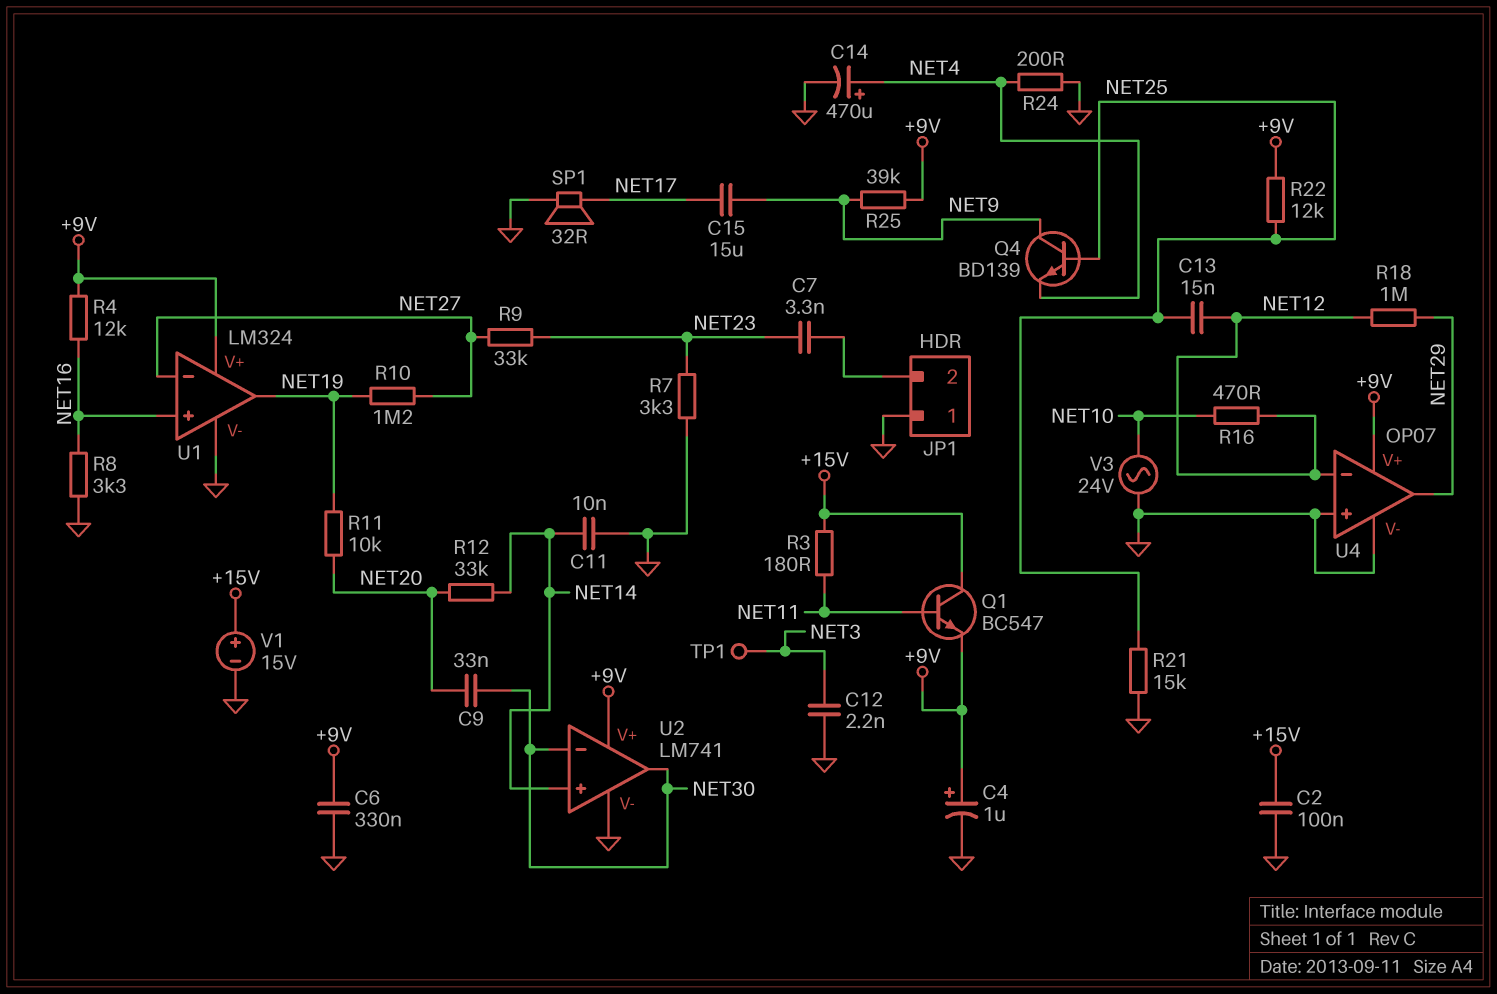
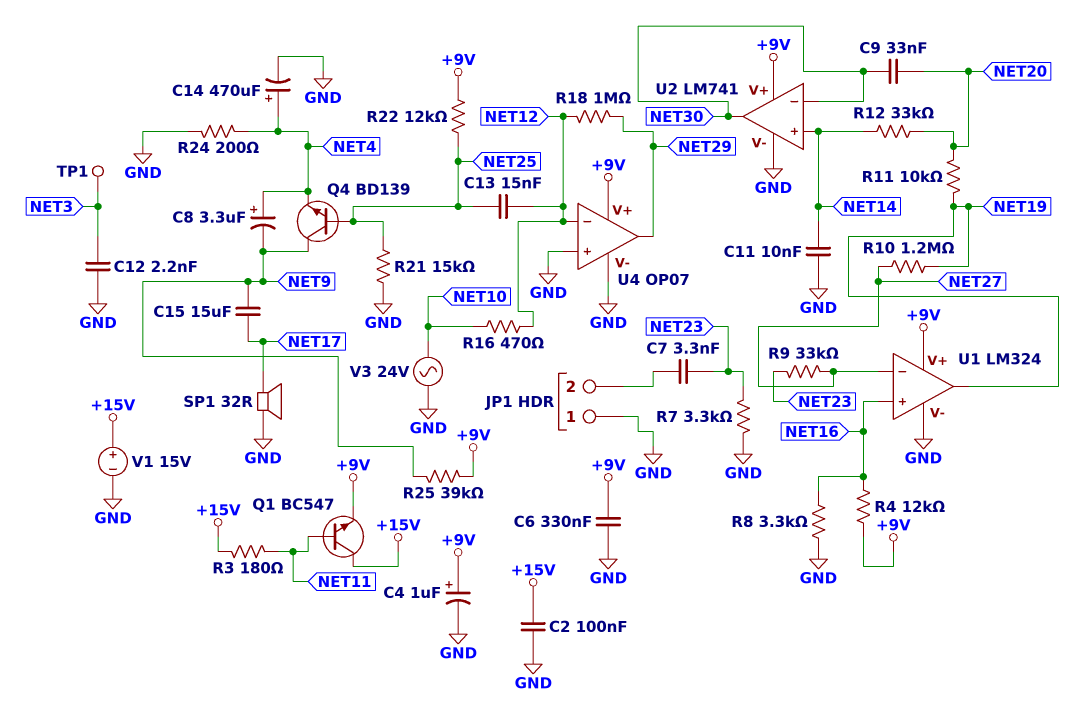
C8: none -> 3.3uF (plus NET4, minus NET9)

